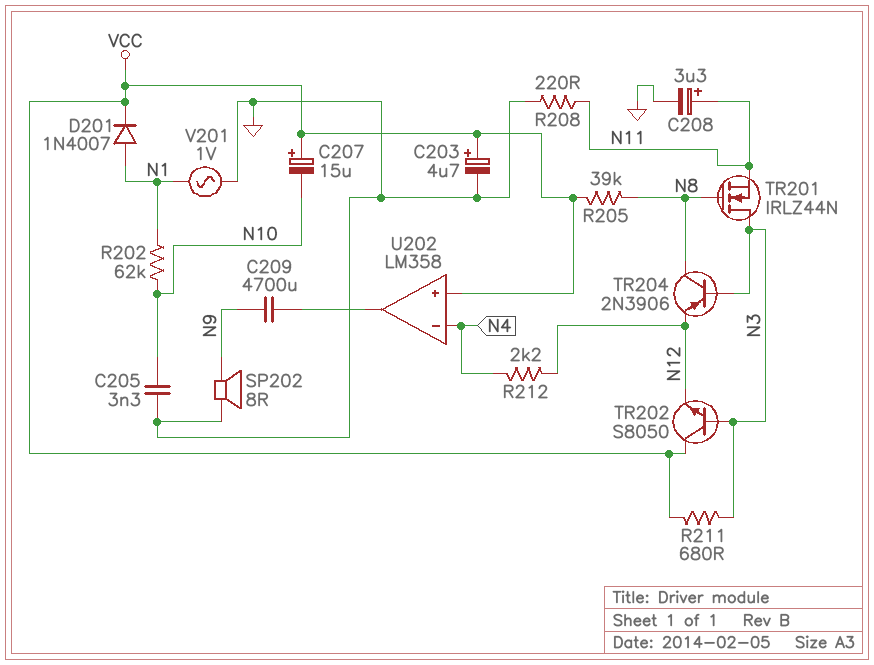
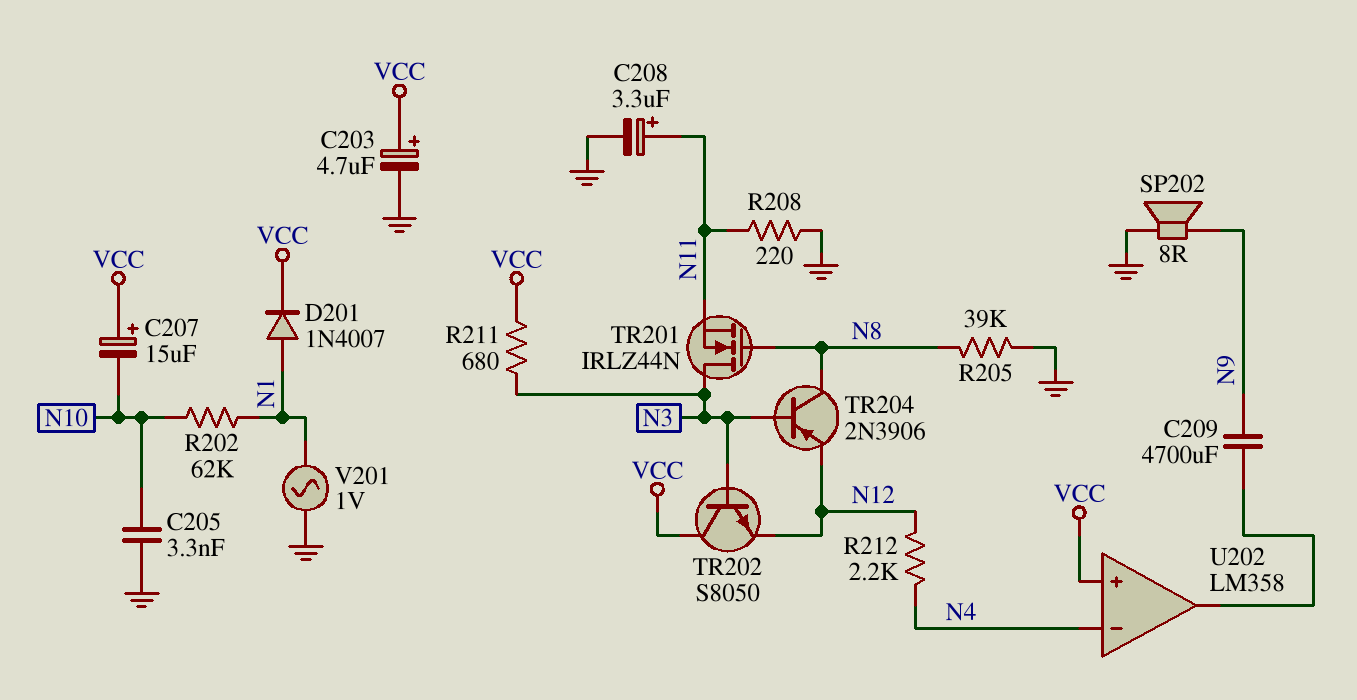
R205: 39k (N8, VCC) -> 39k (GND, N8)

